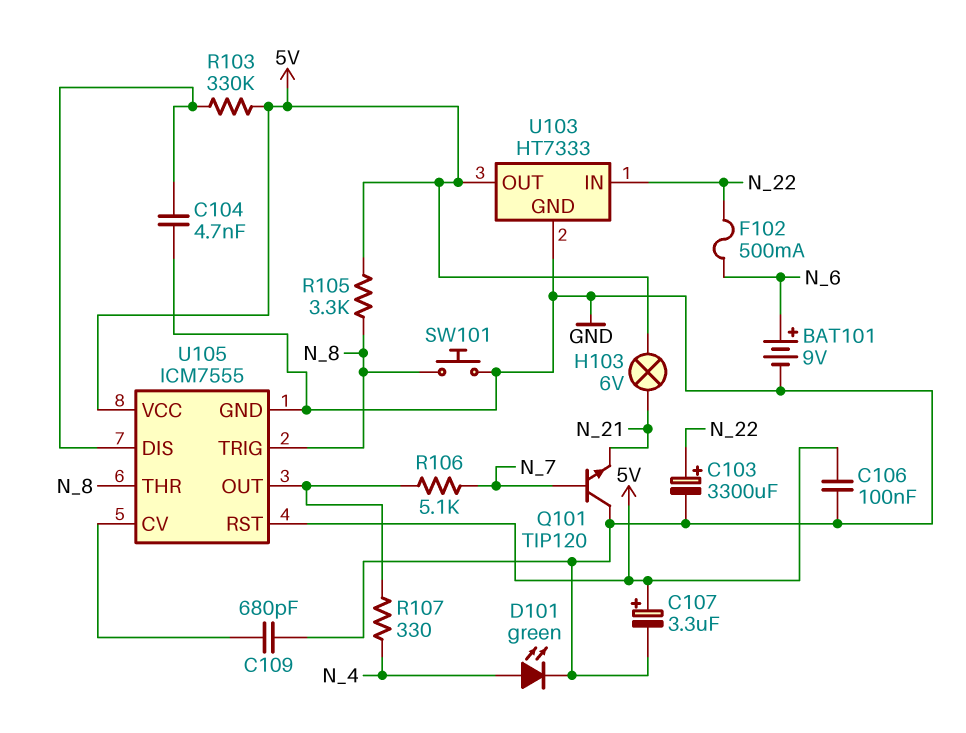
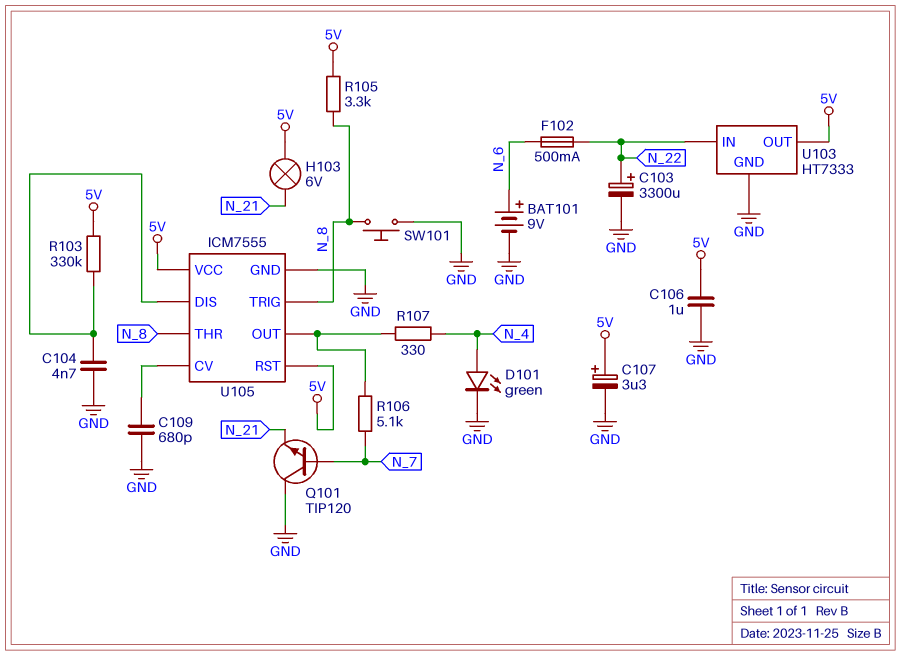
C106: 100nF (5V, GND) -> 1uF (5V, GND)

